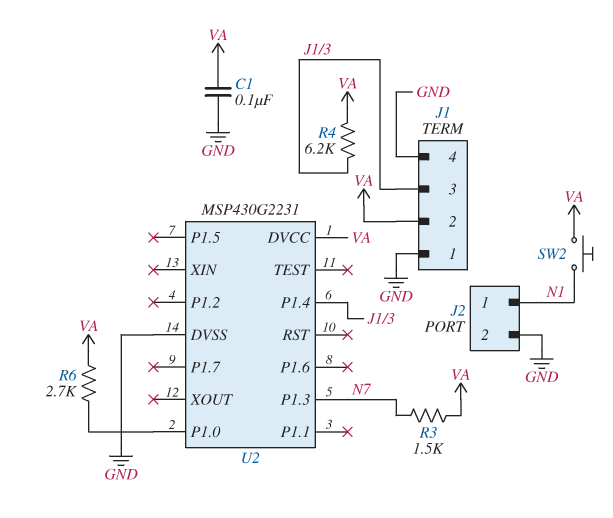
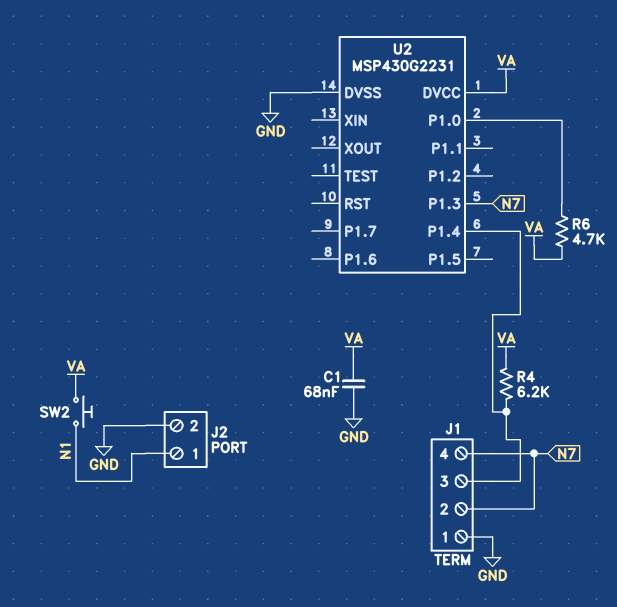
C1: 100nF (GND, VA) -> 68nF (GND, VA)
J1 pin 2: VA -> N7
J1 pin 4: GND -> N7
R3: 1.5k (N7, VA) -> none
R6: 2.7k (U2/P1.0, VA) -> 4.7k (U2/P1.0, VA)

